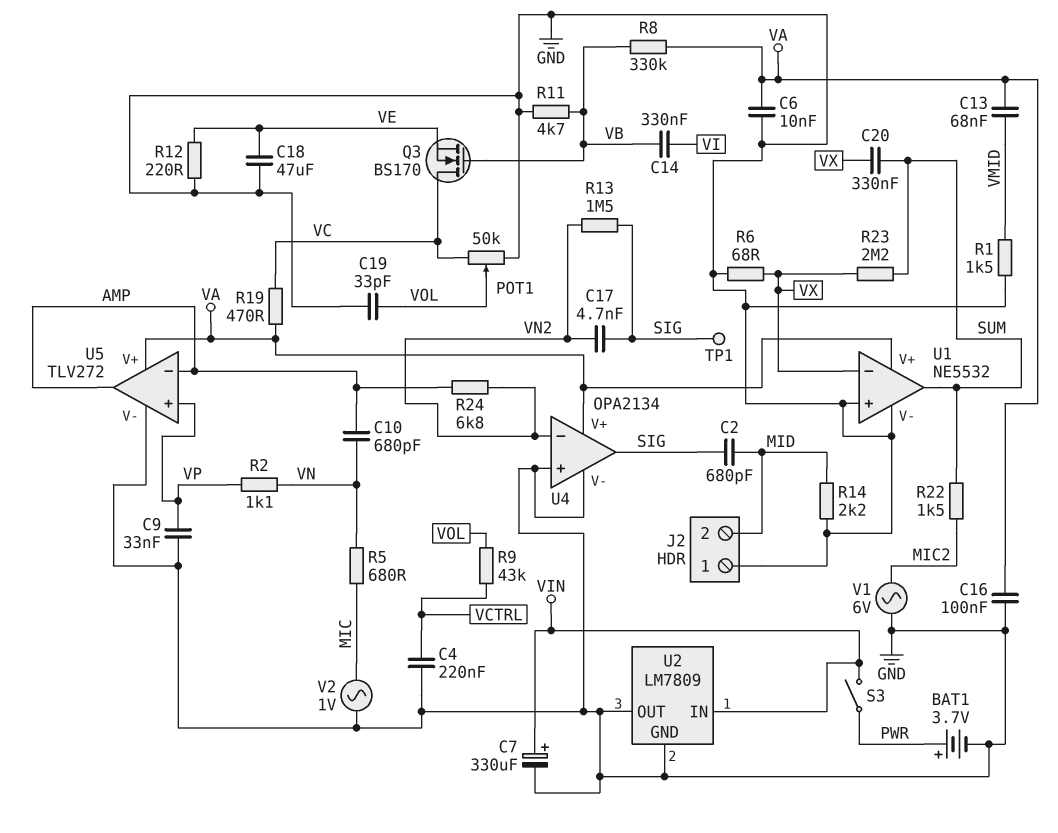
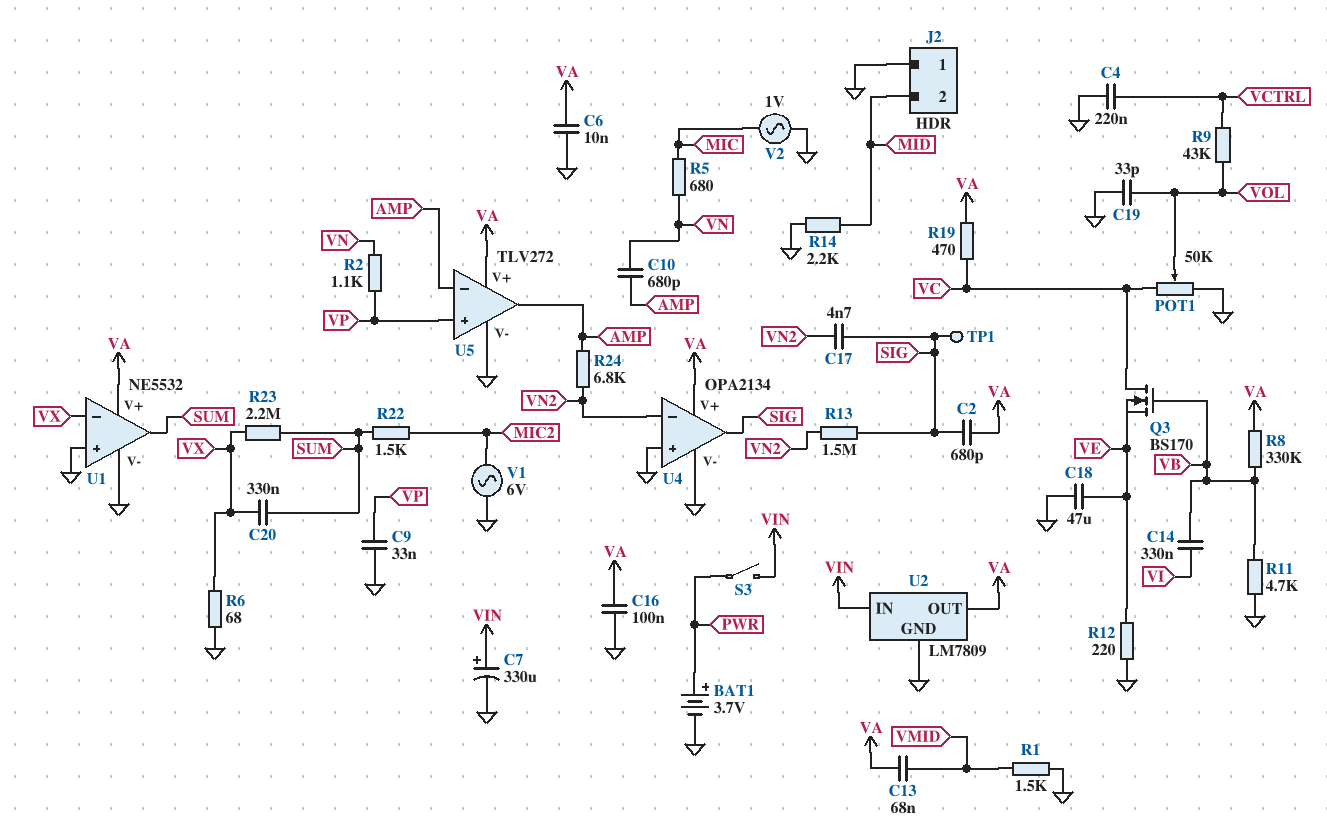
C2: 680pF (MID, SIG) -> 680pF (SIG, VA)
U2 pin OUT: GND -> VA

